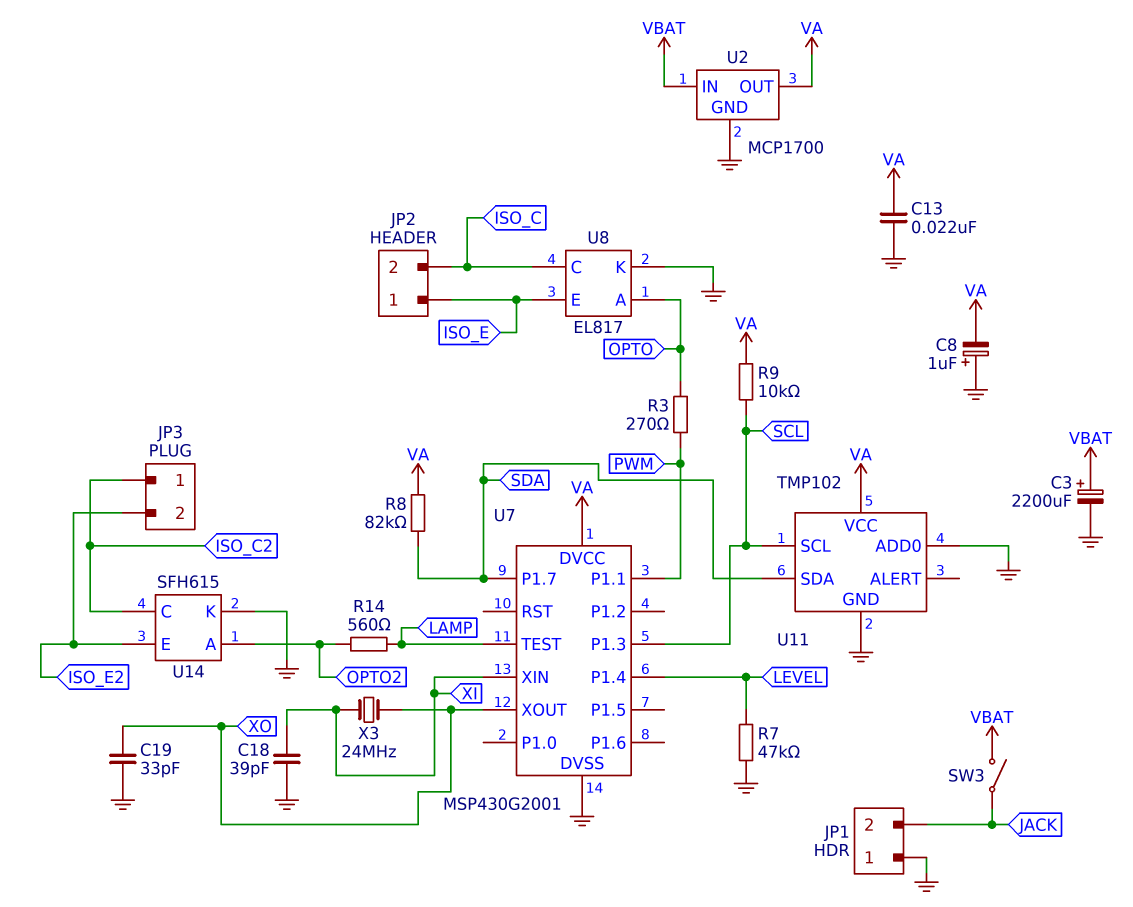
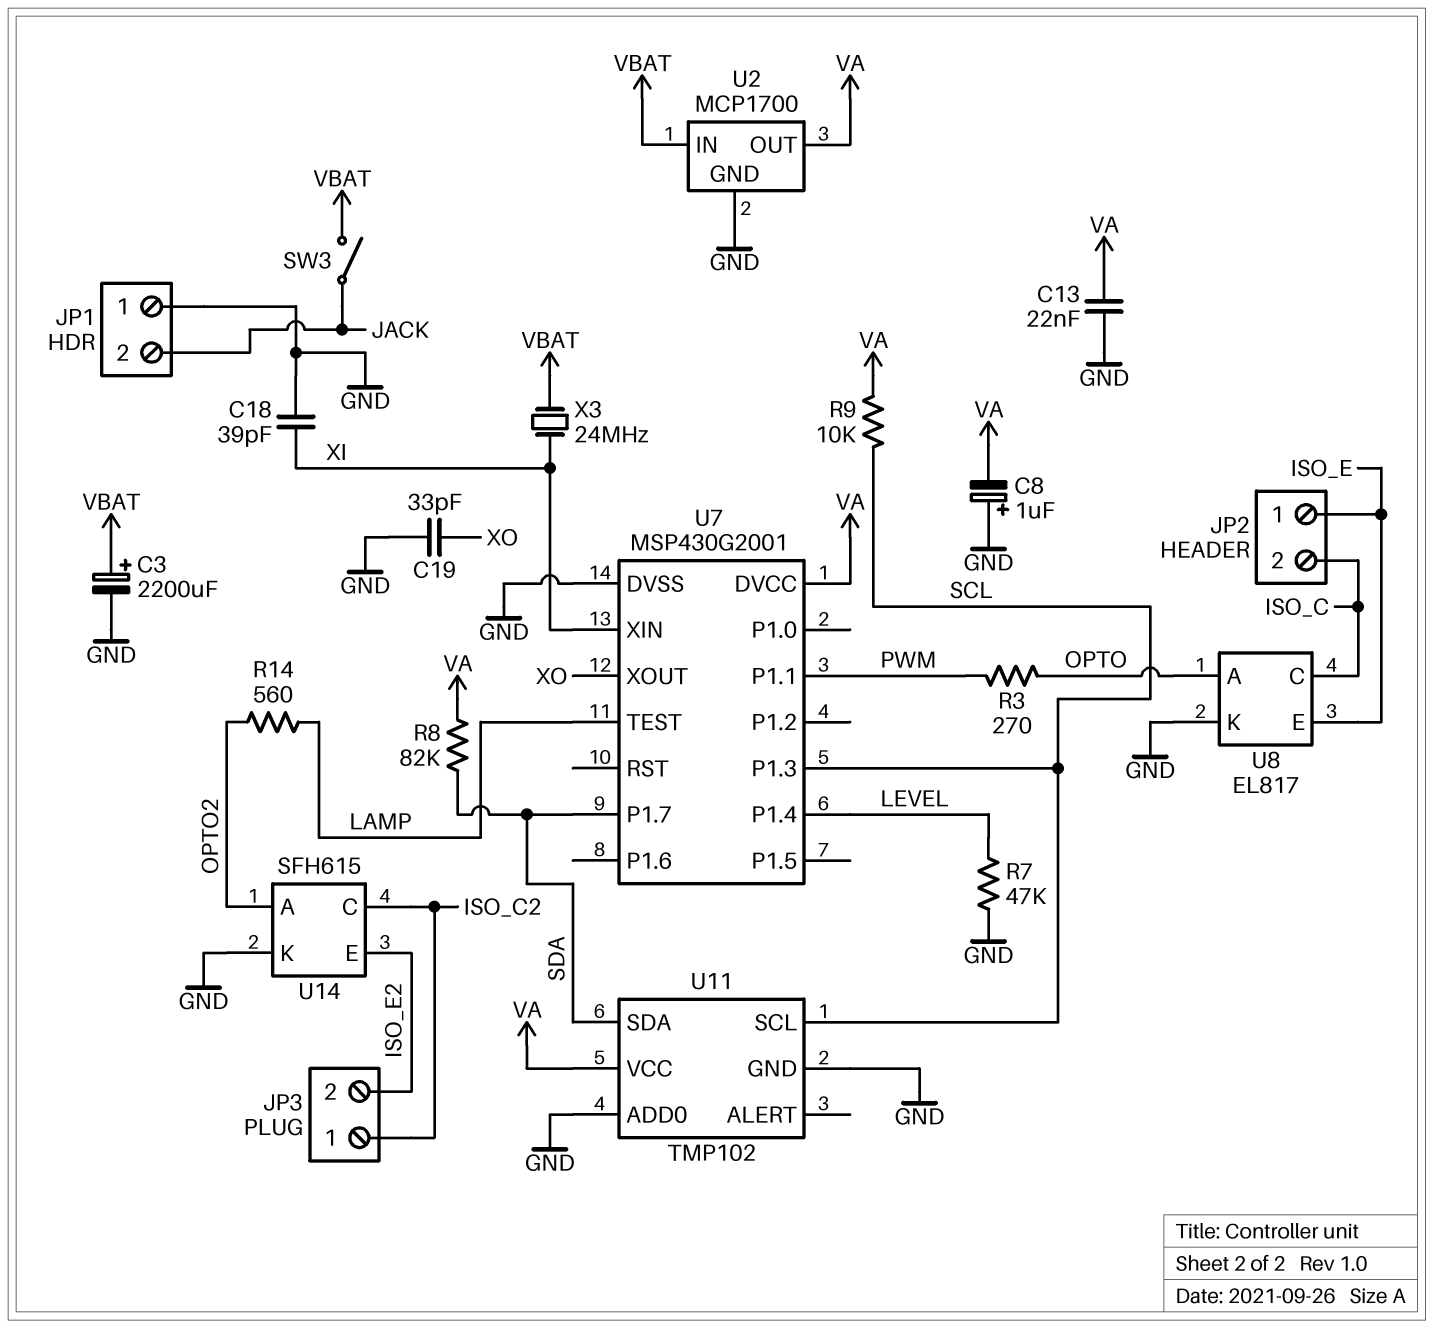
X3: 24MHz (XI, XO) -> 24MHz (VBAT, XI)

